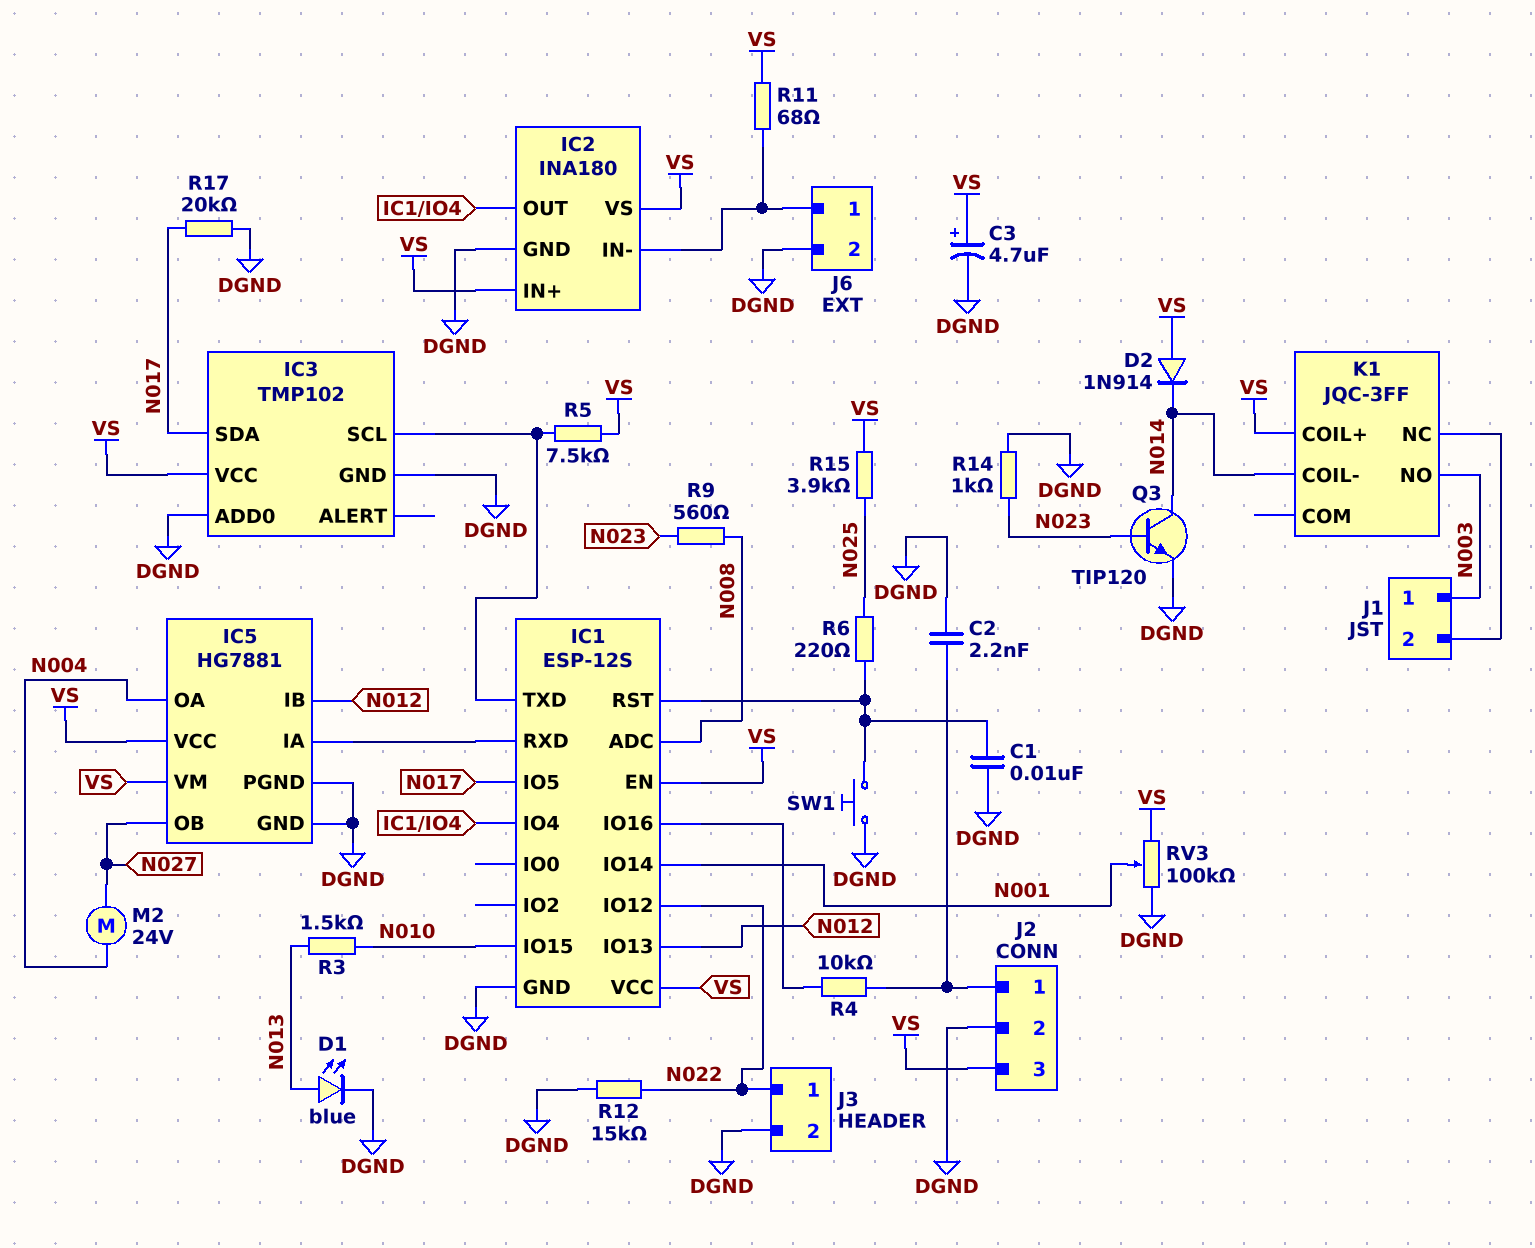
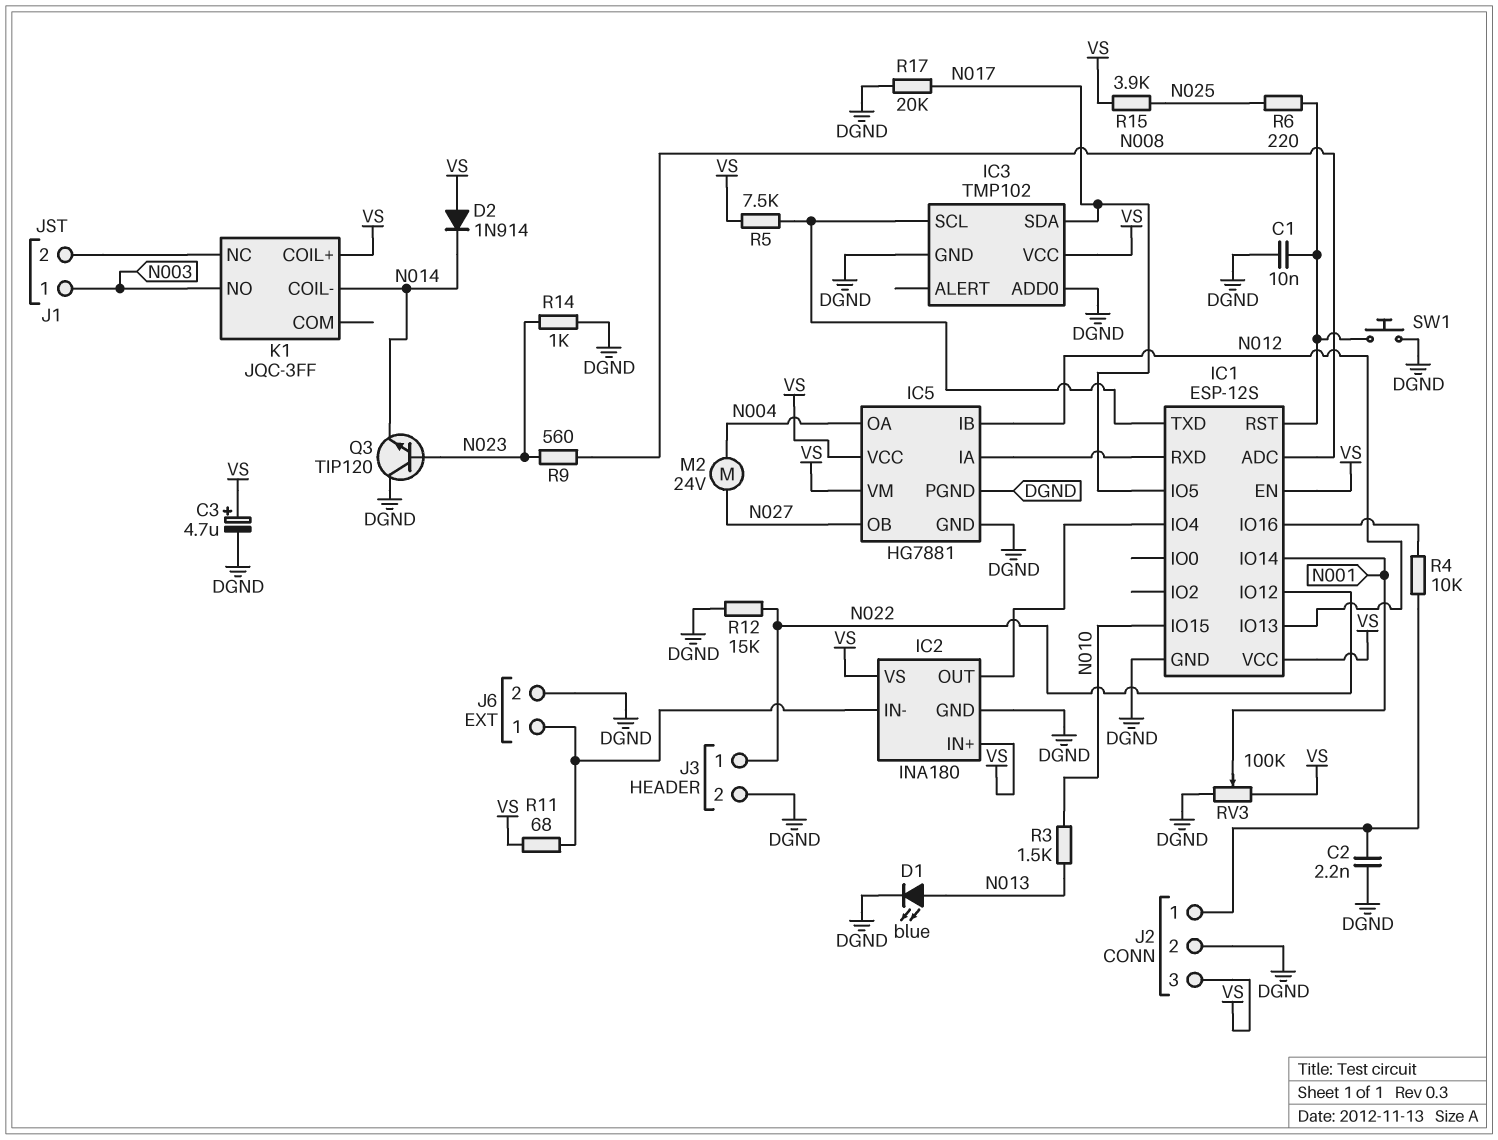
Q3: NPN TIP120 (B N023, C N014, E DGND) -> NPN TIP120 (B N023, C DGND, E N014)

